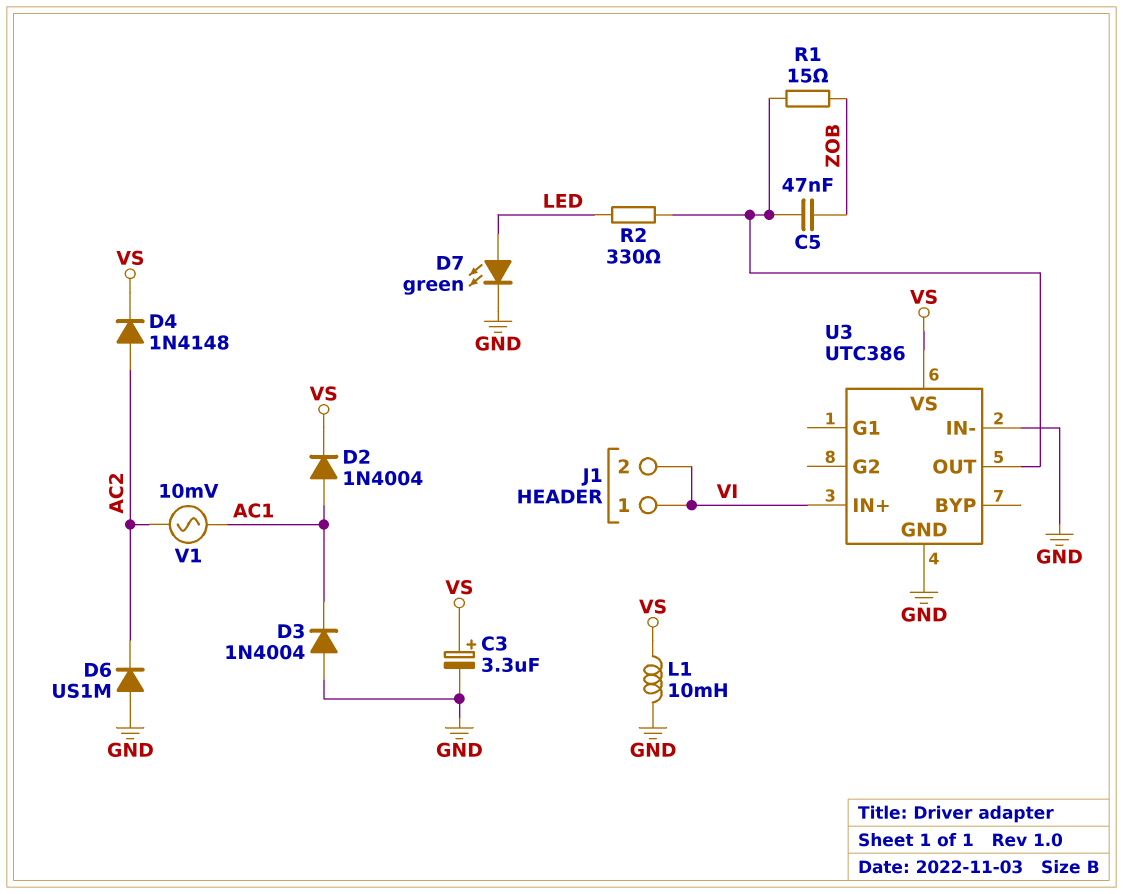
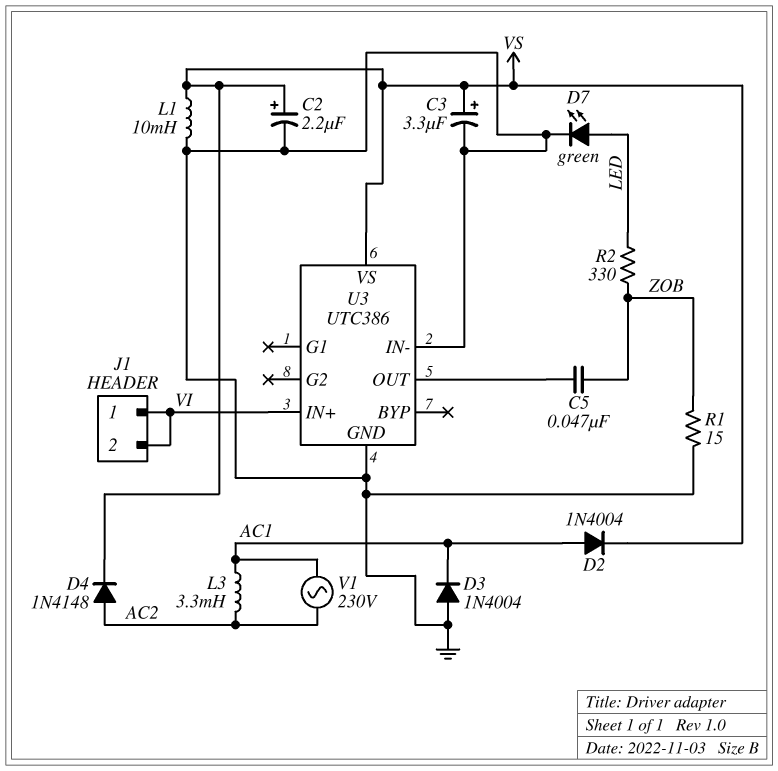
C2: none -> 2.2uF (plus VS, minus GND)
D6: diode US1M (A GND, K AC2) -> none
L3: none -> 3.3mH (AC1, AC2)
R1: 15 (U3/OUT, ZOB) -> 15 (GND, ZOB)
R2: 330 (LED, U3/OUT) -> 330 (LED, ZOB)
V1: AC 10mV (AC1, AC2) -> AC 230V (AC1, AC2)

